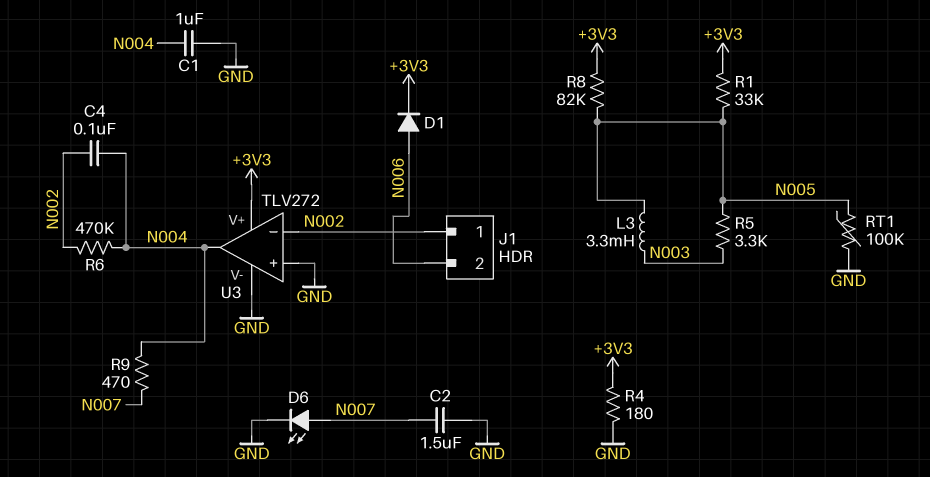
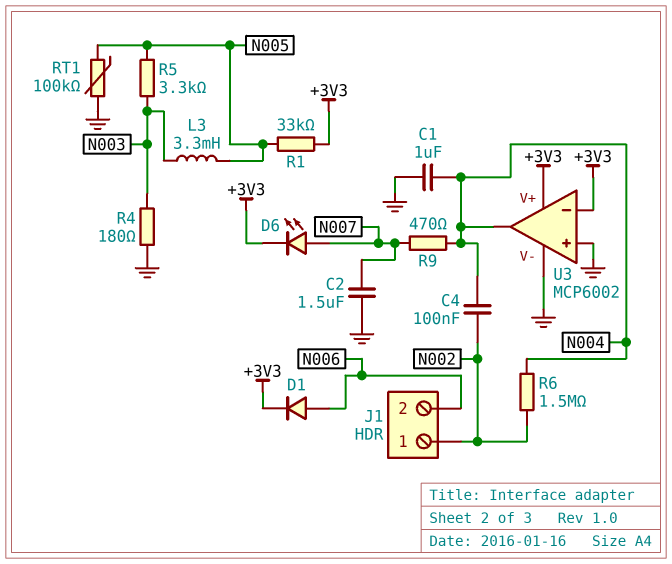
D6: LED (A N007, K GND) -> LED (A N007, K +3V3)
R4: 180 (+3V3, GND) -> 180 (GND, N003)
R6: 470k (N002, N004) -> 1.5M (N002, N004)
R8: 82k (+3V3, N005) -> none
U3: TLV272 -> MCP6002
U3 pin in-: N002 -> +3V3

